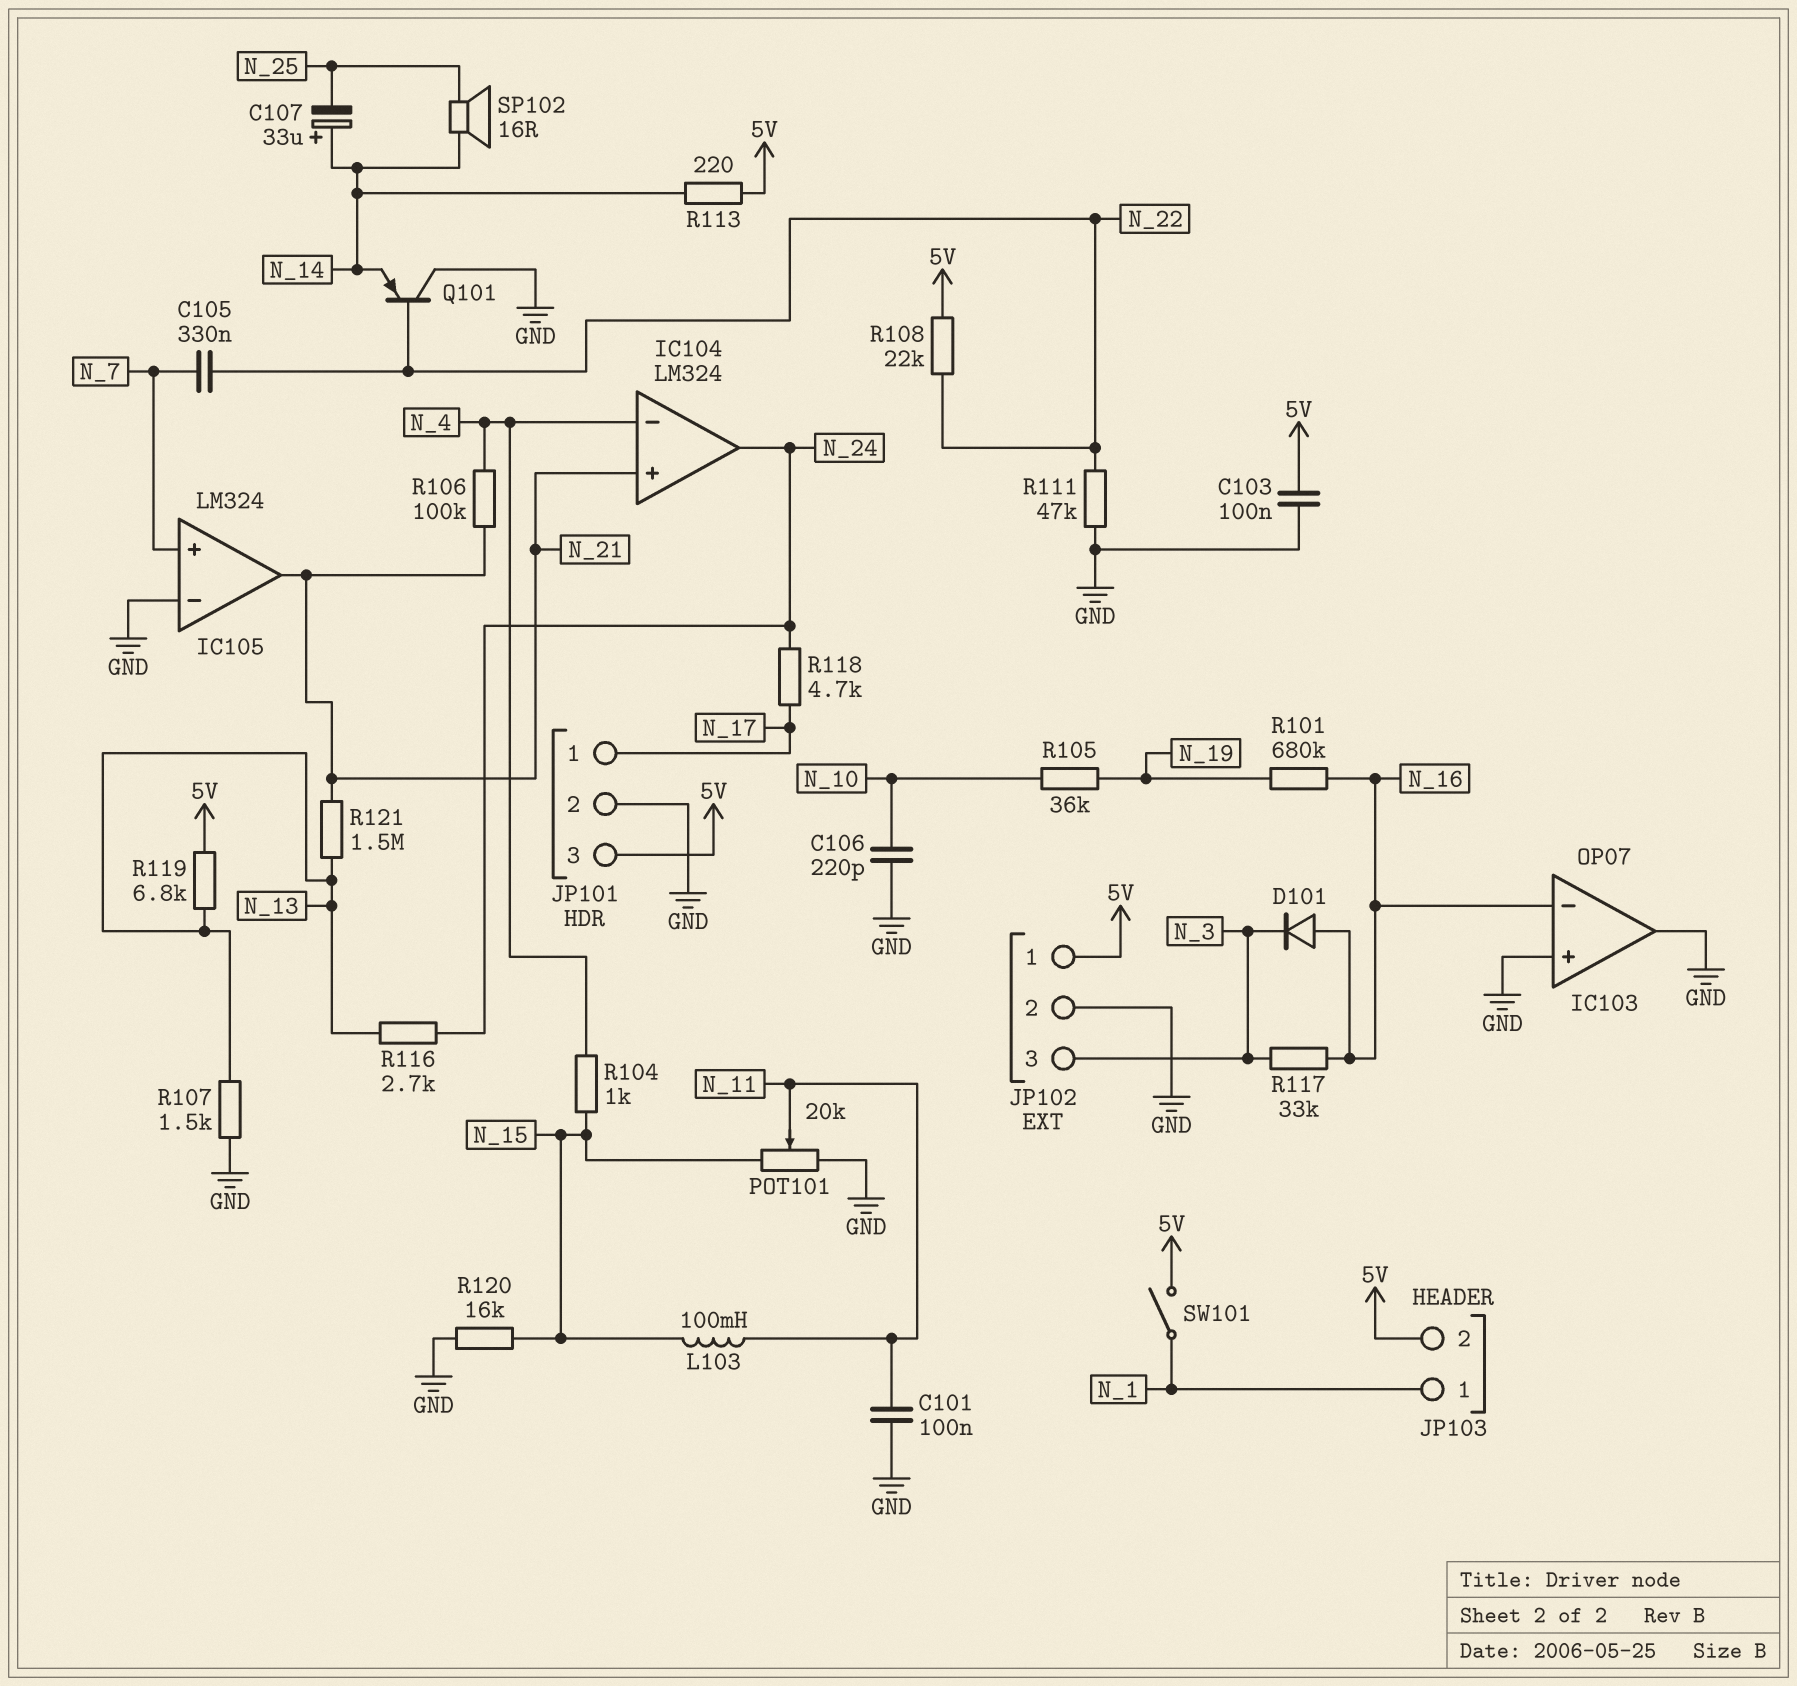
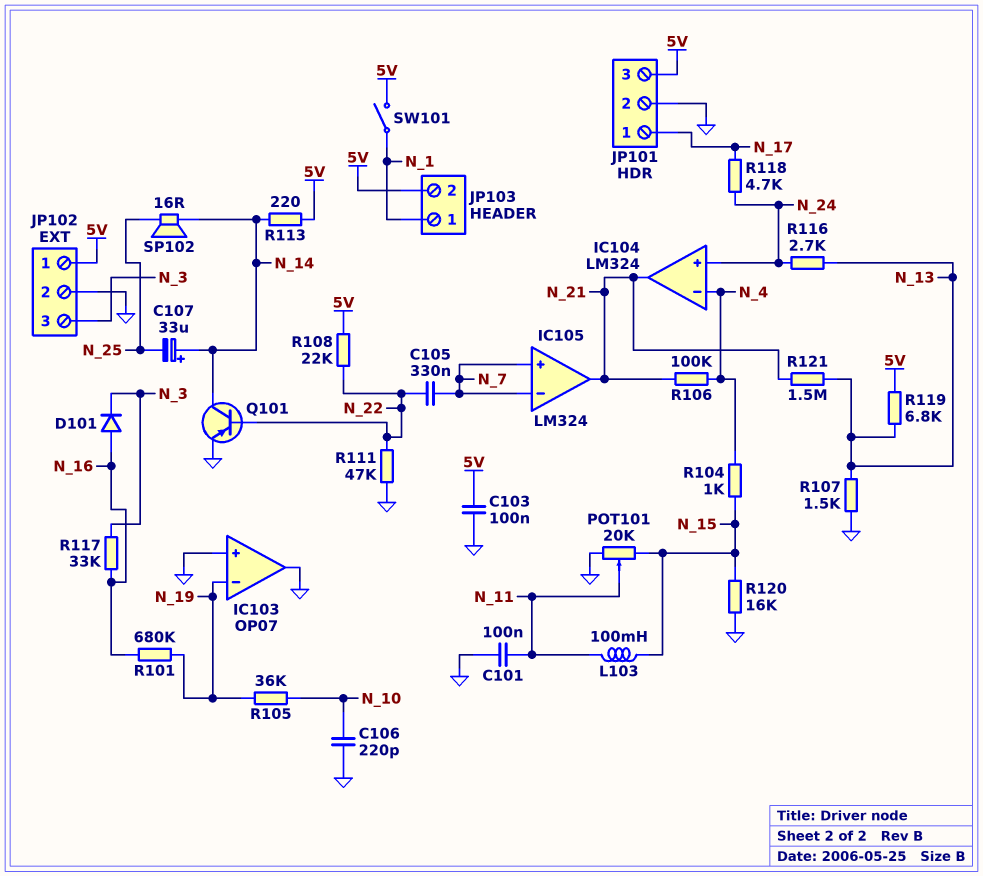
IC103 pin in-: N_16 -> N_19
IC104 pin in+: N_21 -> N_24
IC104 pin out: N_24 -> N_21
IC105 pin in-: GND -> N_7
Q101: PNP (B N_22, C GND, E N_14) -> PNP (B N_22, C N_14, E GND)

